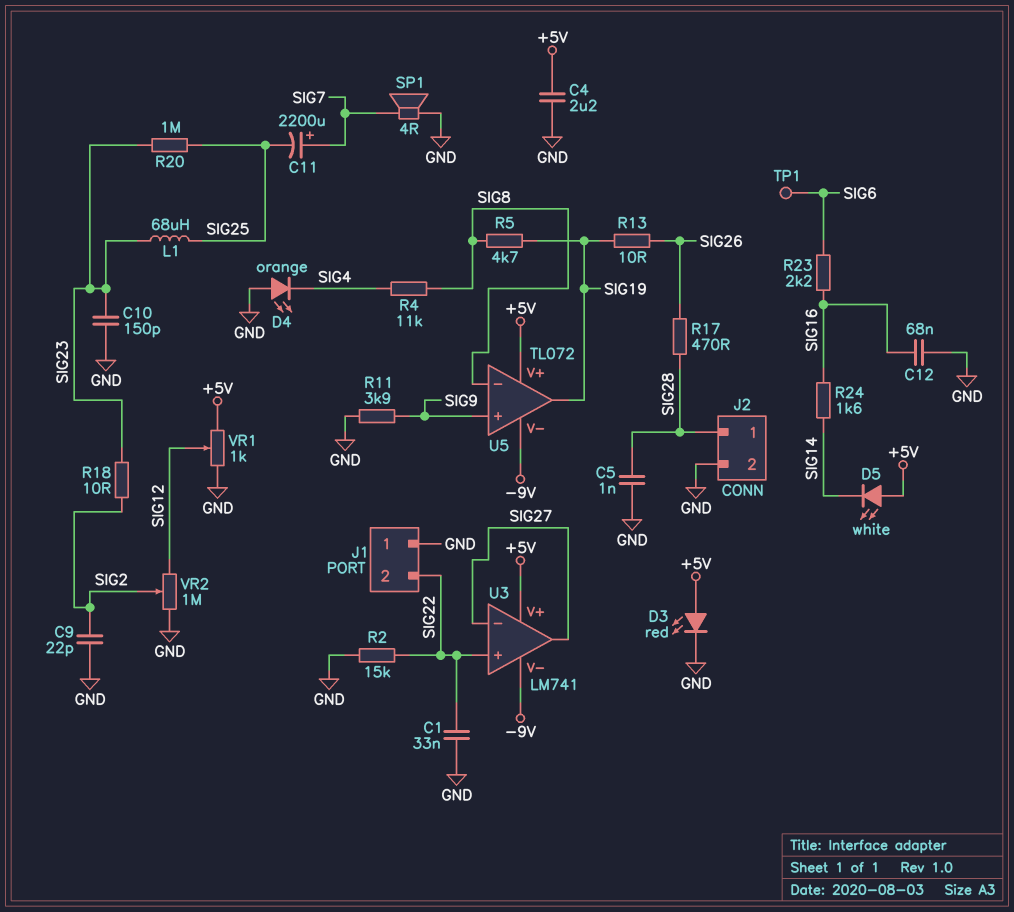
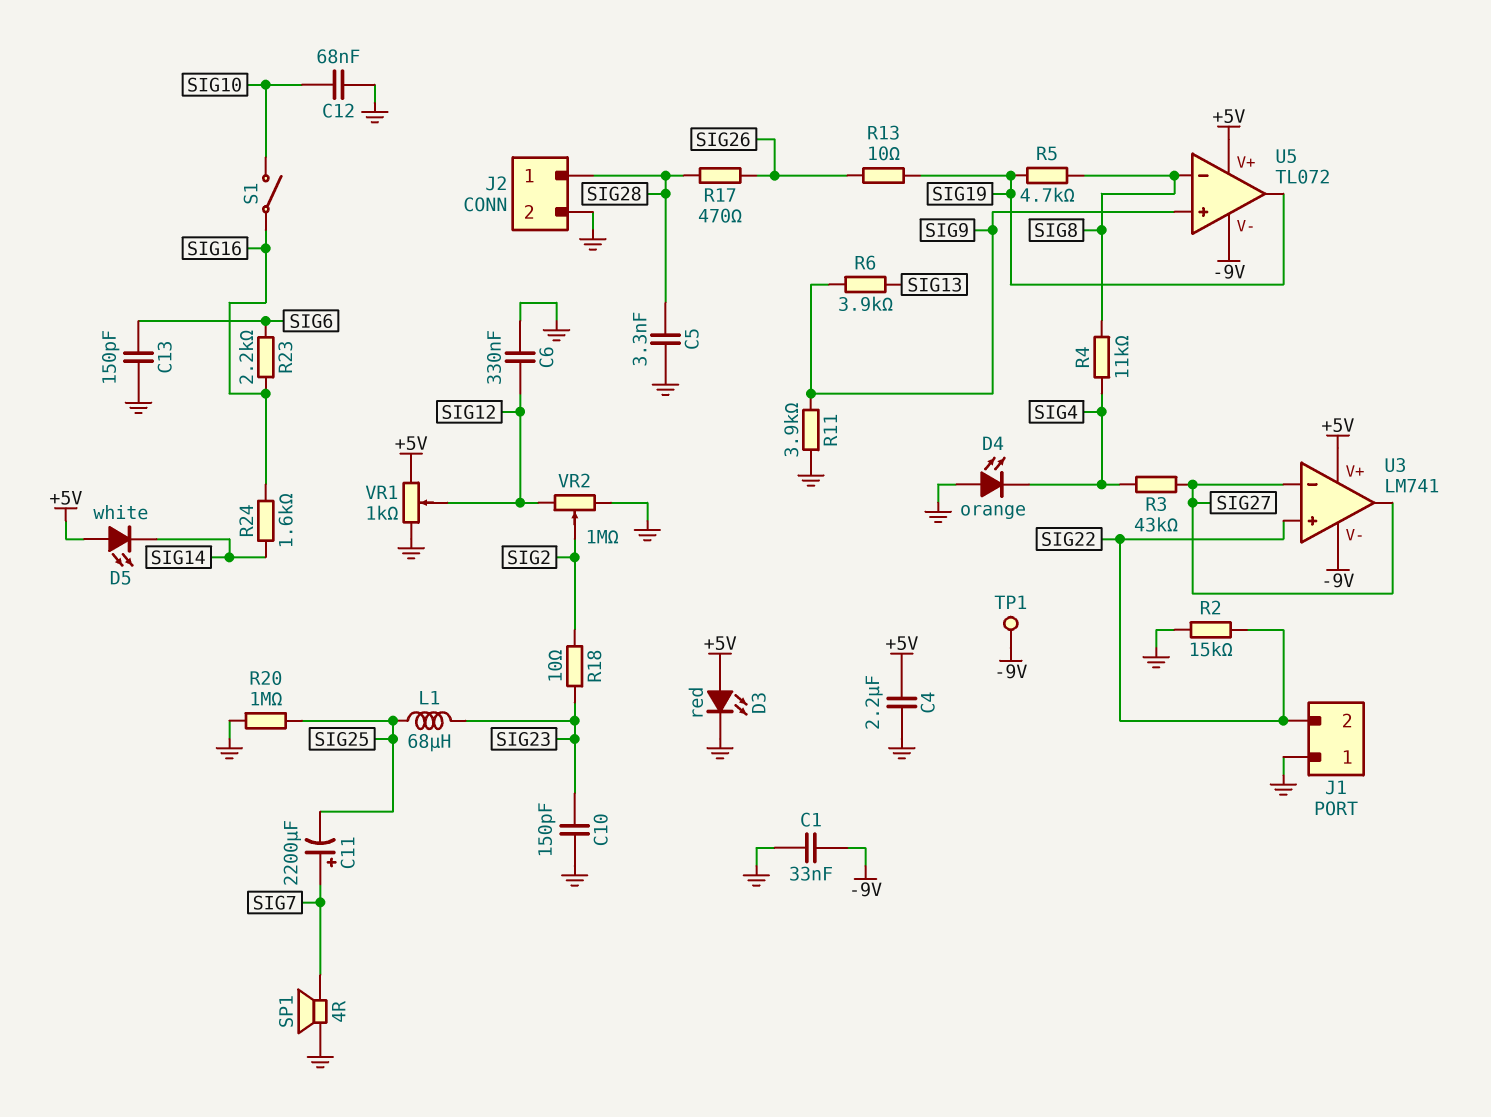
C1: 33nF (GND, SIG22) -> 33nF (-9V, GND)
C5: 1nF (GND, SIG28) -> 3.3nF (GND, SIG28)
C6: none -> 330nF (GND, SIG12)
C9: 22pF (GND, SIG2) -> none
C12: 68nF (GND, SIG16) -> 68nF (GND, SIG10)
C13: none -> 150pF (GND, SIG6)
R3: none -> 43k (SIG4, SIG27)
R6: none -> 3.9k (SIG9, SIG13)
R20: 1M (SIG23, SIG25) -> 1M (GND, SIG25)
S1: none -> switch (SIG10, SIG16)
TP1: test point (SIG6) -> test point (-9V)

